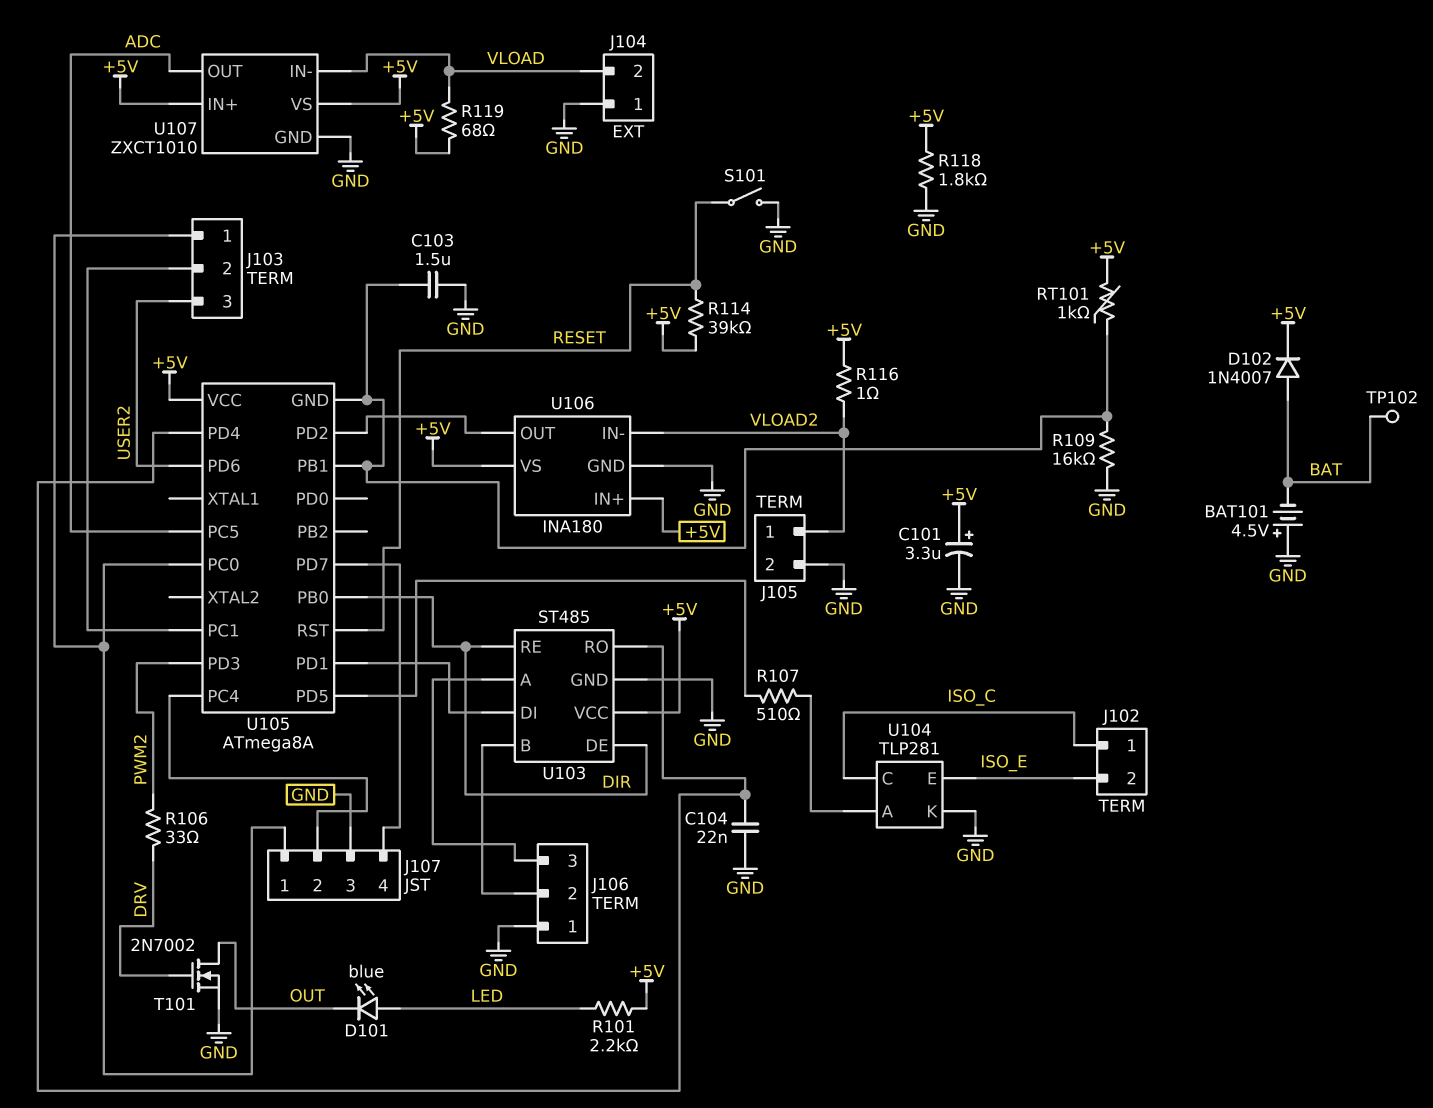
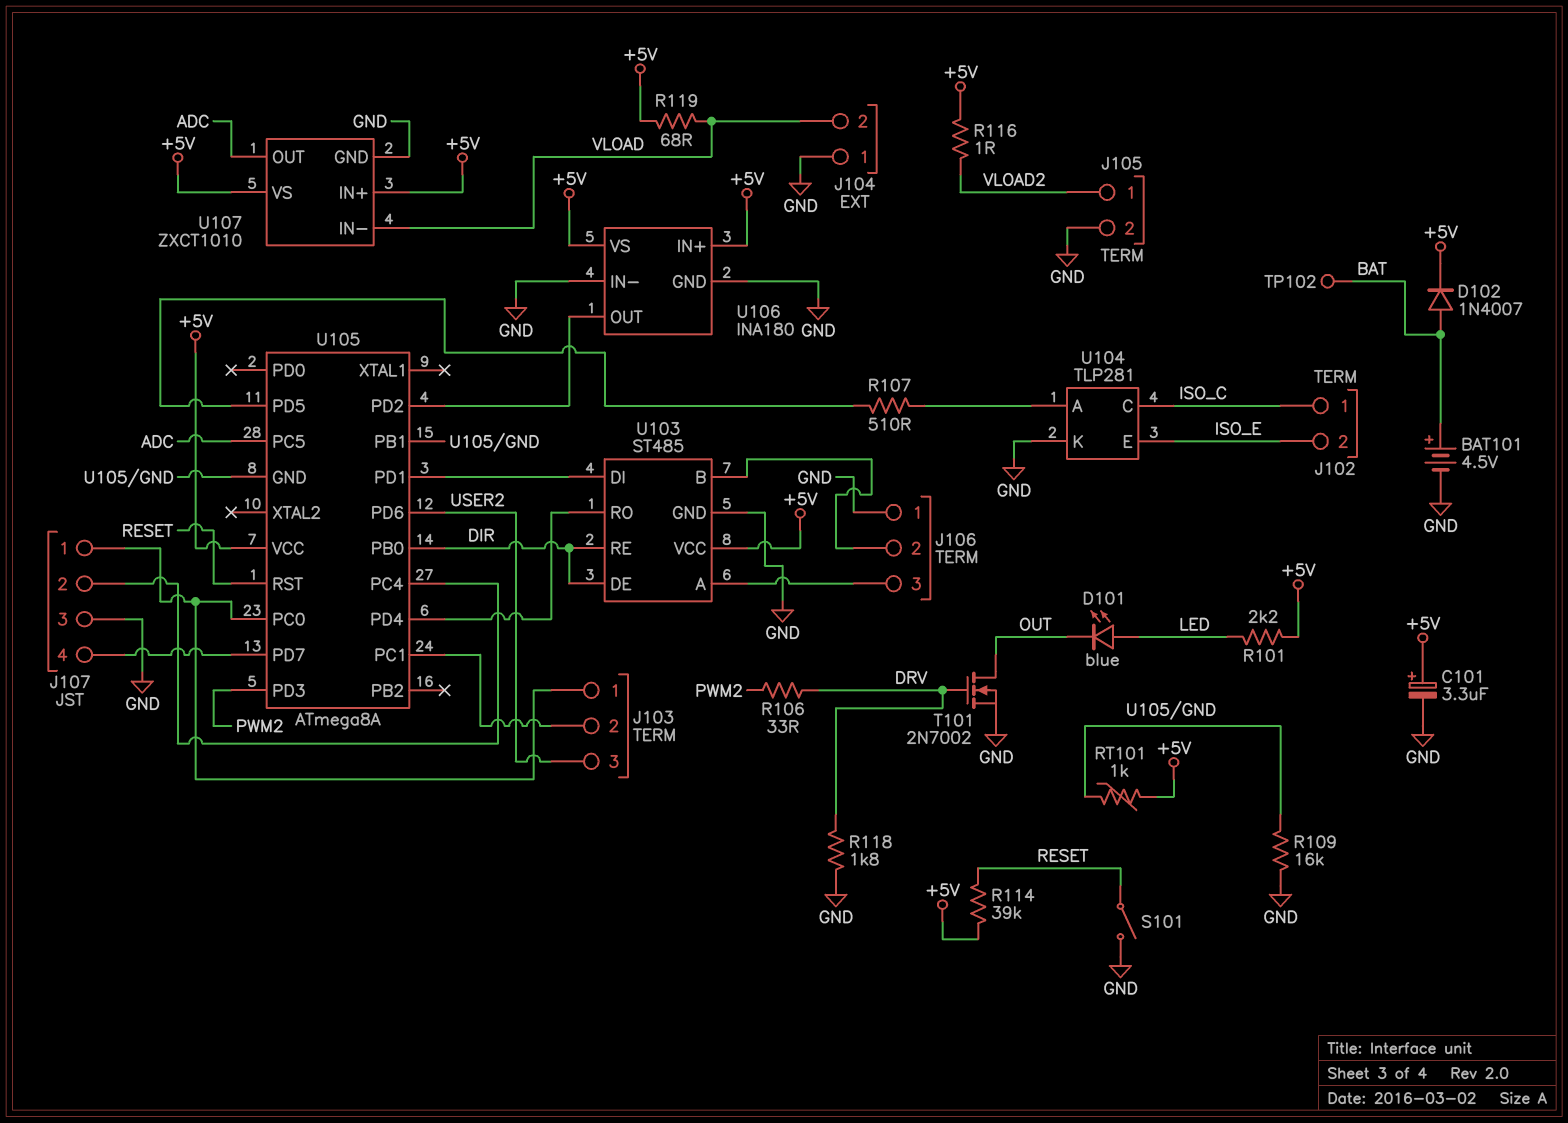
BAT101: 4.5V (plus GND, minus BAT) -> 4.5V (plus BAT, minus GND)
C103: 1.5uF (GND, U105/GND) -> none
C104: 22nF (GND, U103/RO) -> none
R118: 1.8k (+5V, GND) -> 1.8k (DRV, GND)
U106 pin IN-: VLOAD2 -> GND

